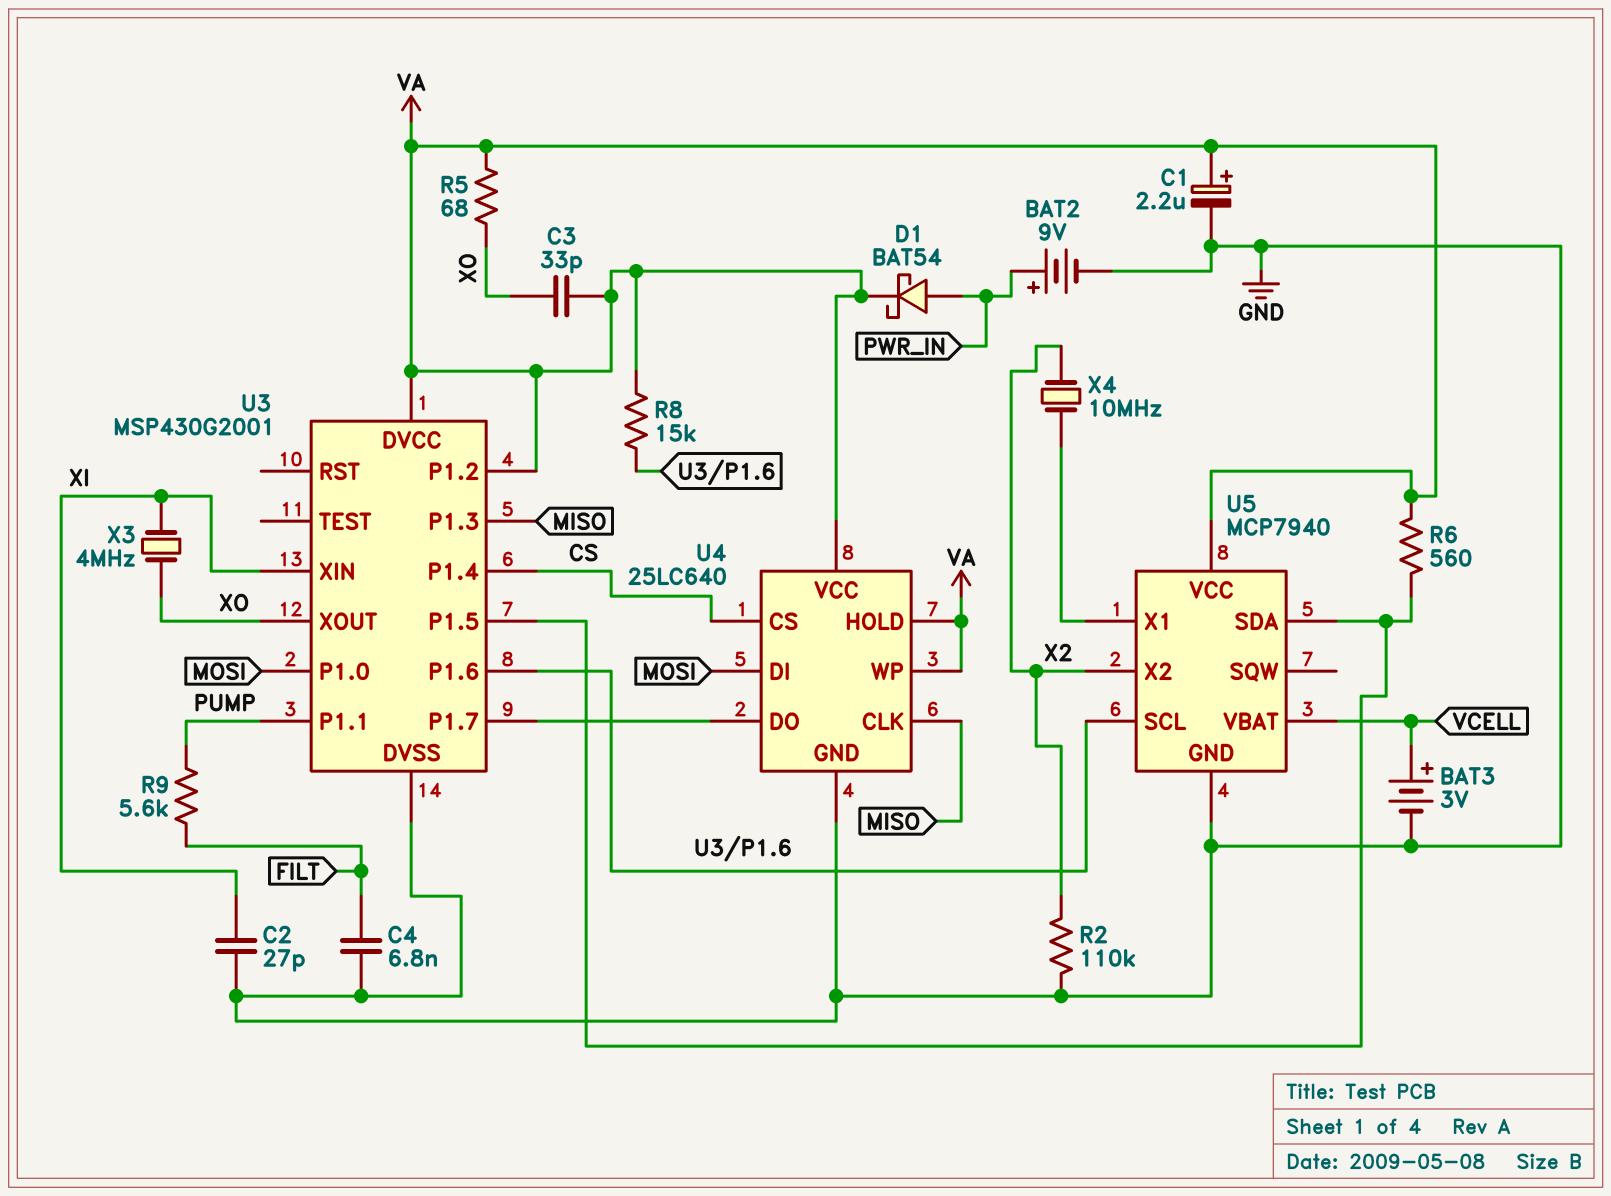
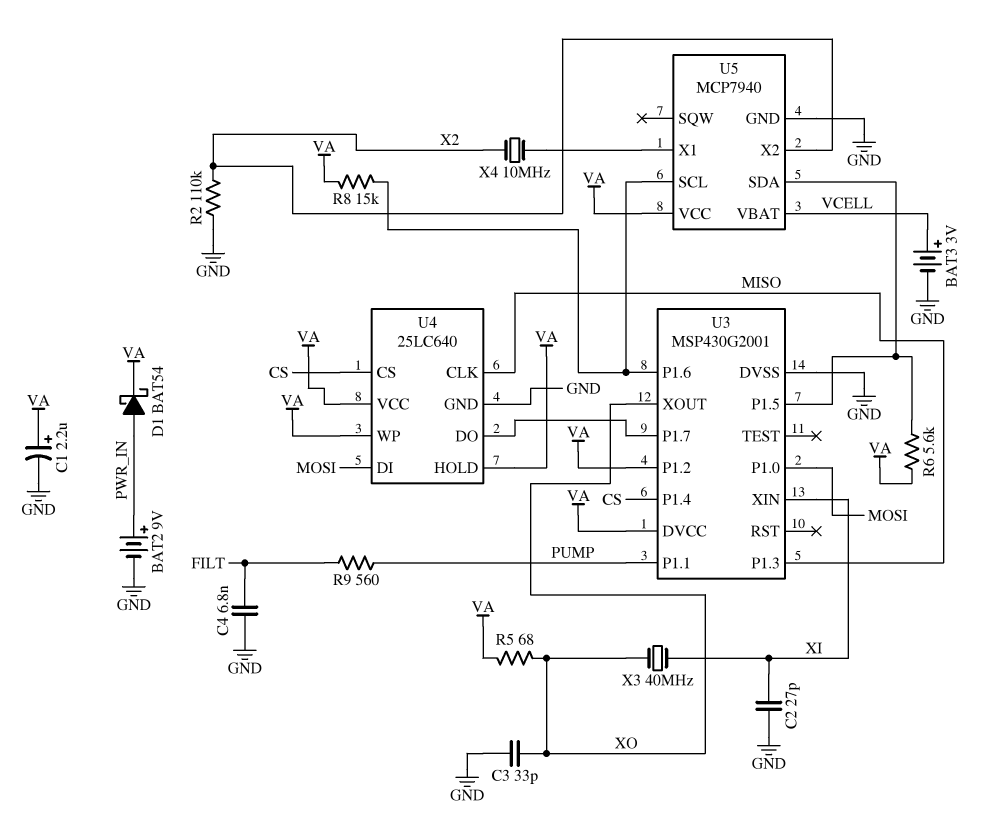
C3: 33pF (VA, XO) -> 33pF (GND, XO)
R6: 560 (U3/P1.5, VA) -> 5.6k (U3/P1.5, VA)
R9: 5.6k (FILT, PUMP) -> 560 (FILT, PUMP)
X3: 4MHz (XI, XO) -> 40MHz (XI, XO)

